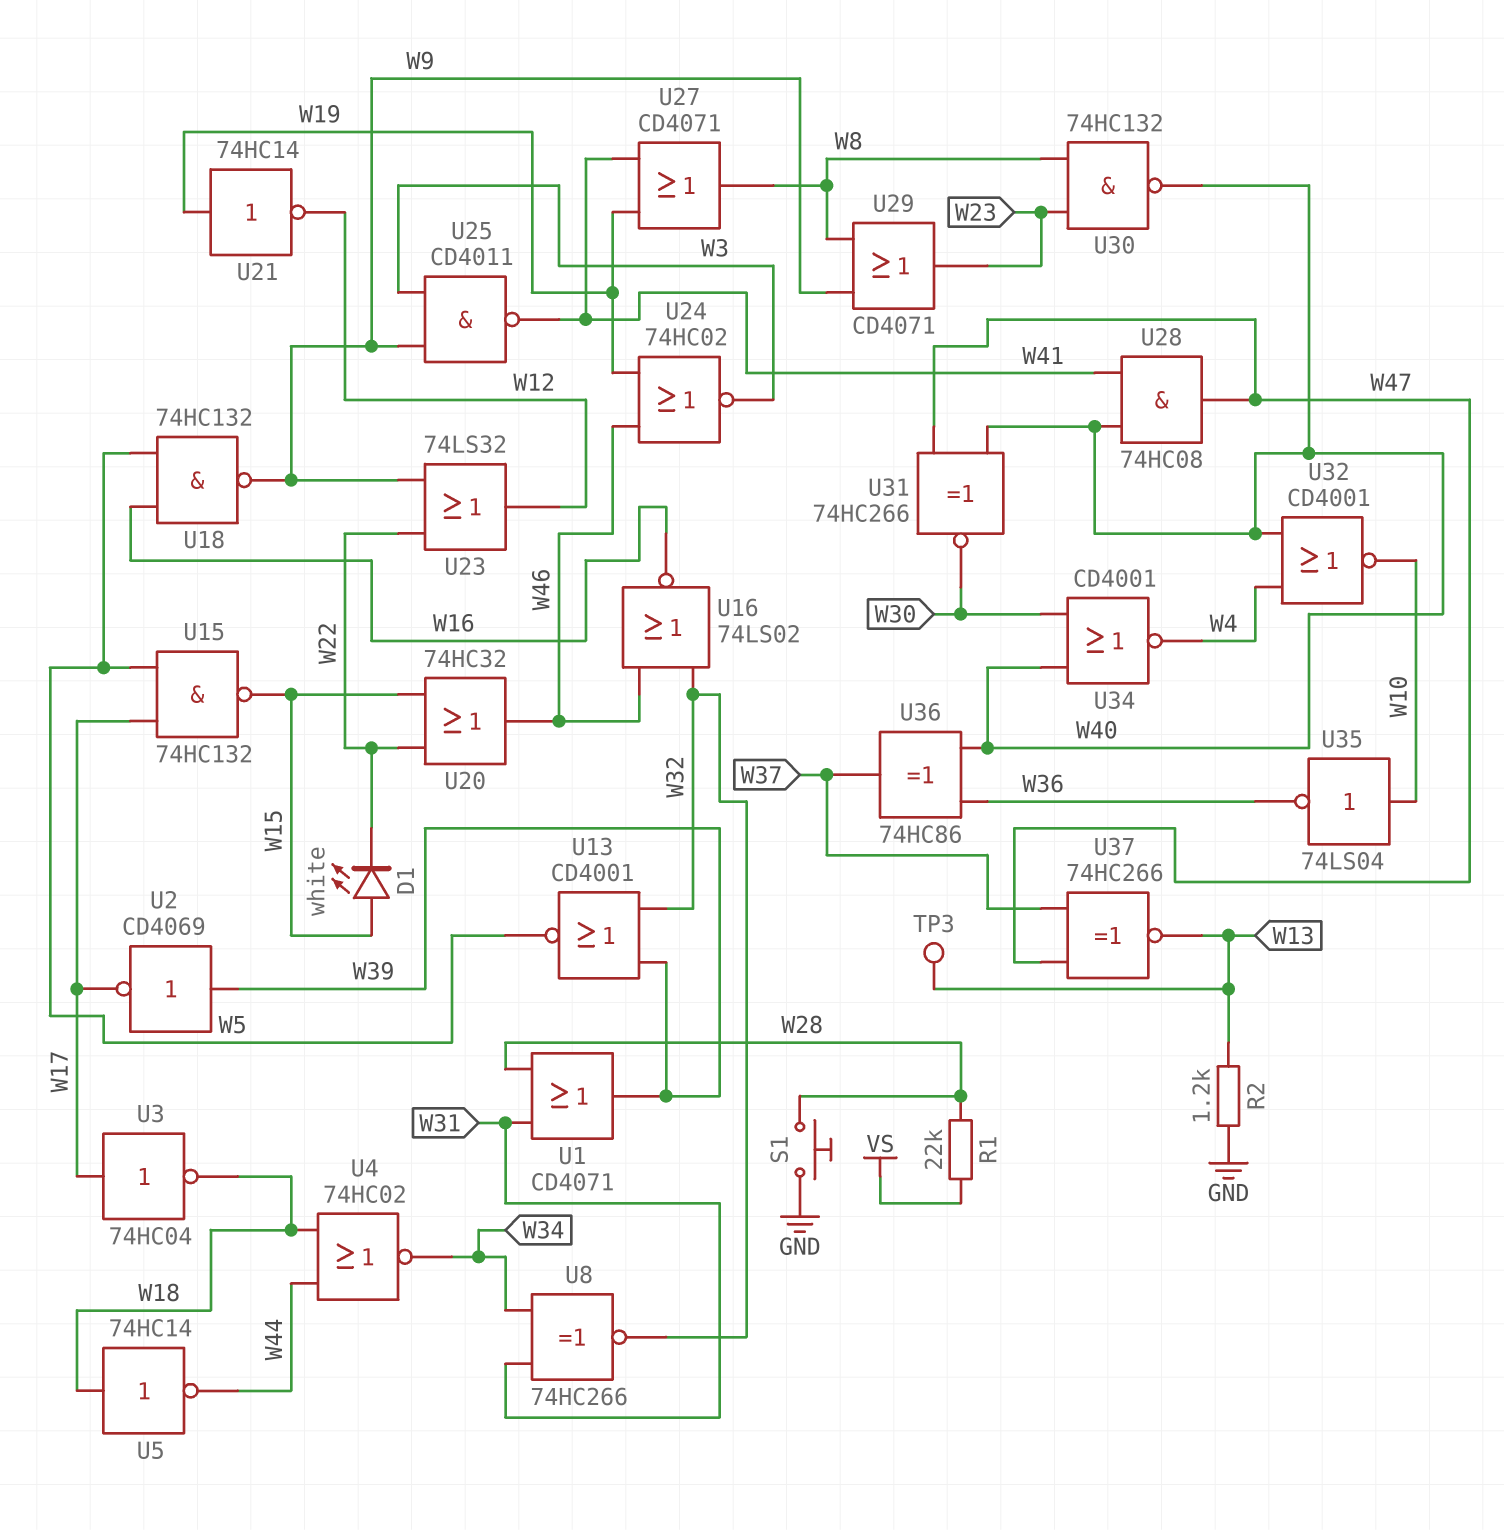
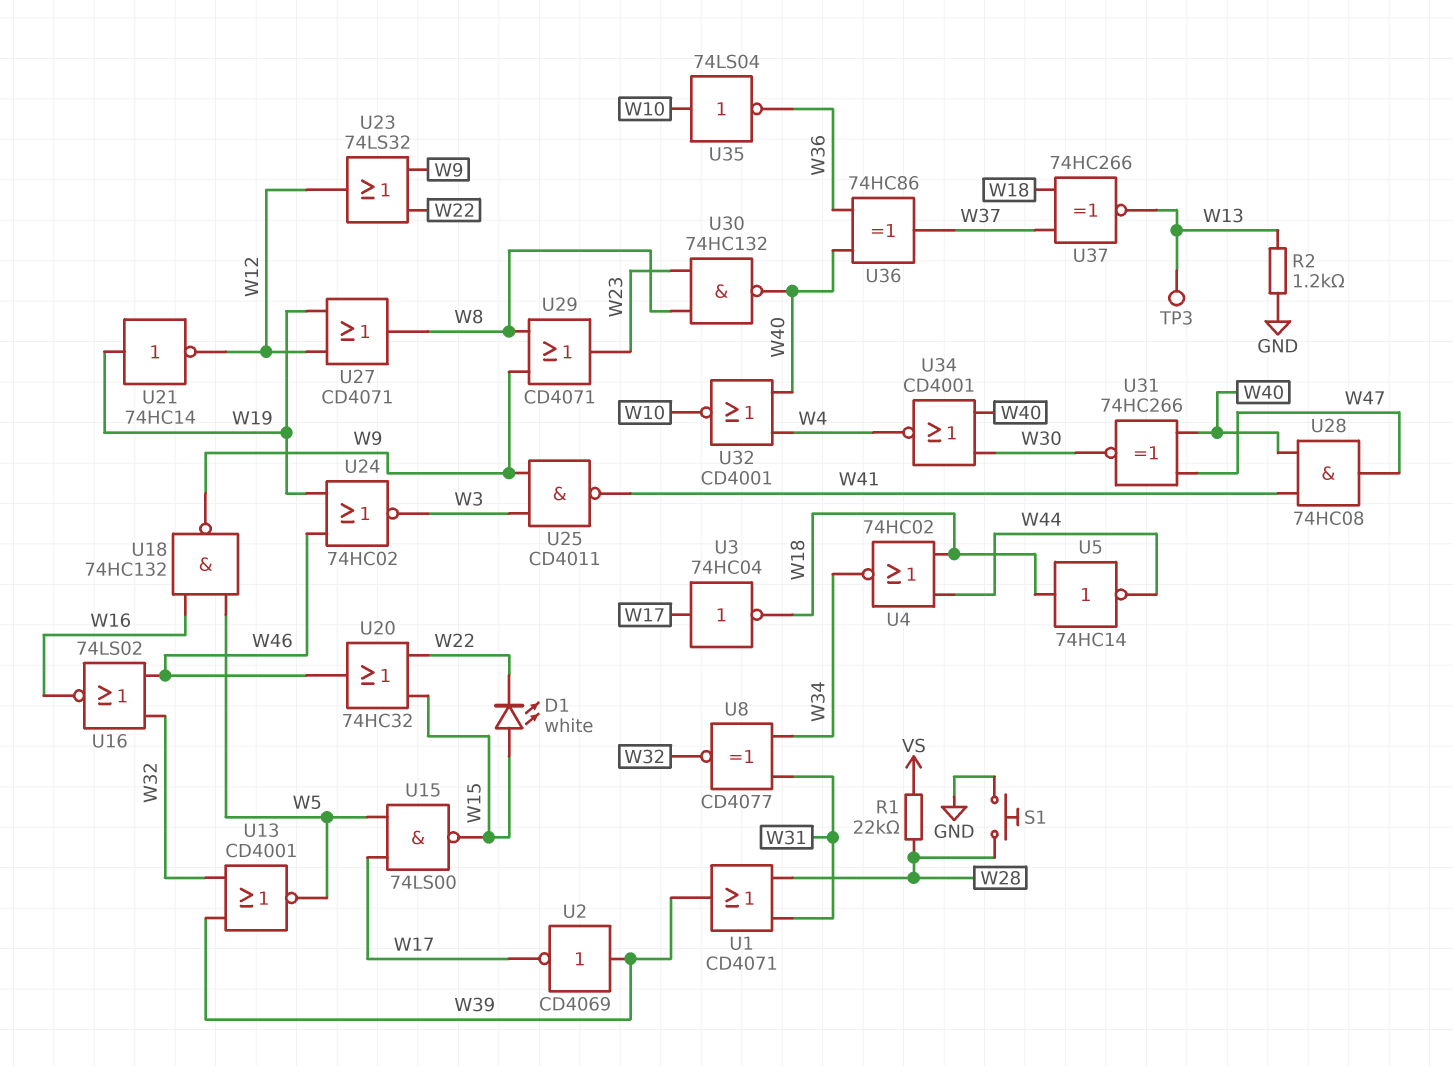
U8: XNOR 74HC266 (in W31, in W34, out W32) -> XNOR CD4077 (in W31, in W34, out W32)
U15: NAND 74HC132 (in W5, in W17, out W15) -> NAND 74LS00 (in W5, in W17, out W15)
U27: OR CD4071 (in W19, in W41, out W8) -> OR CD4071 (in W12, in W19, out W8)
U37: XNOR 74HC266 (in W37, in W47, out W13) -> XNOR 74HC266 (in W18, in W37, out W13)

